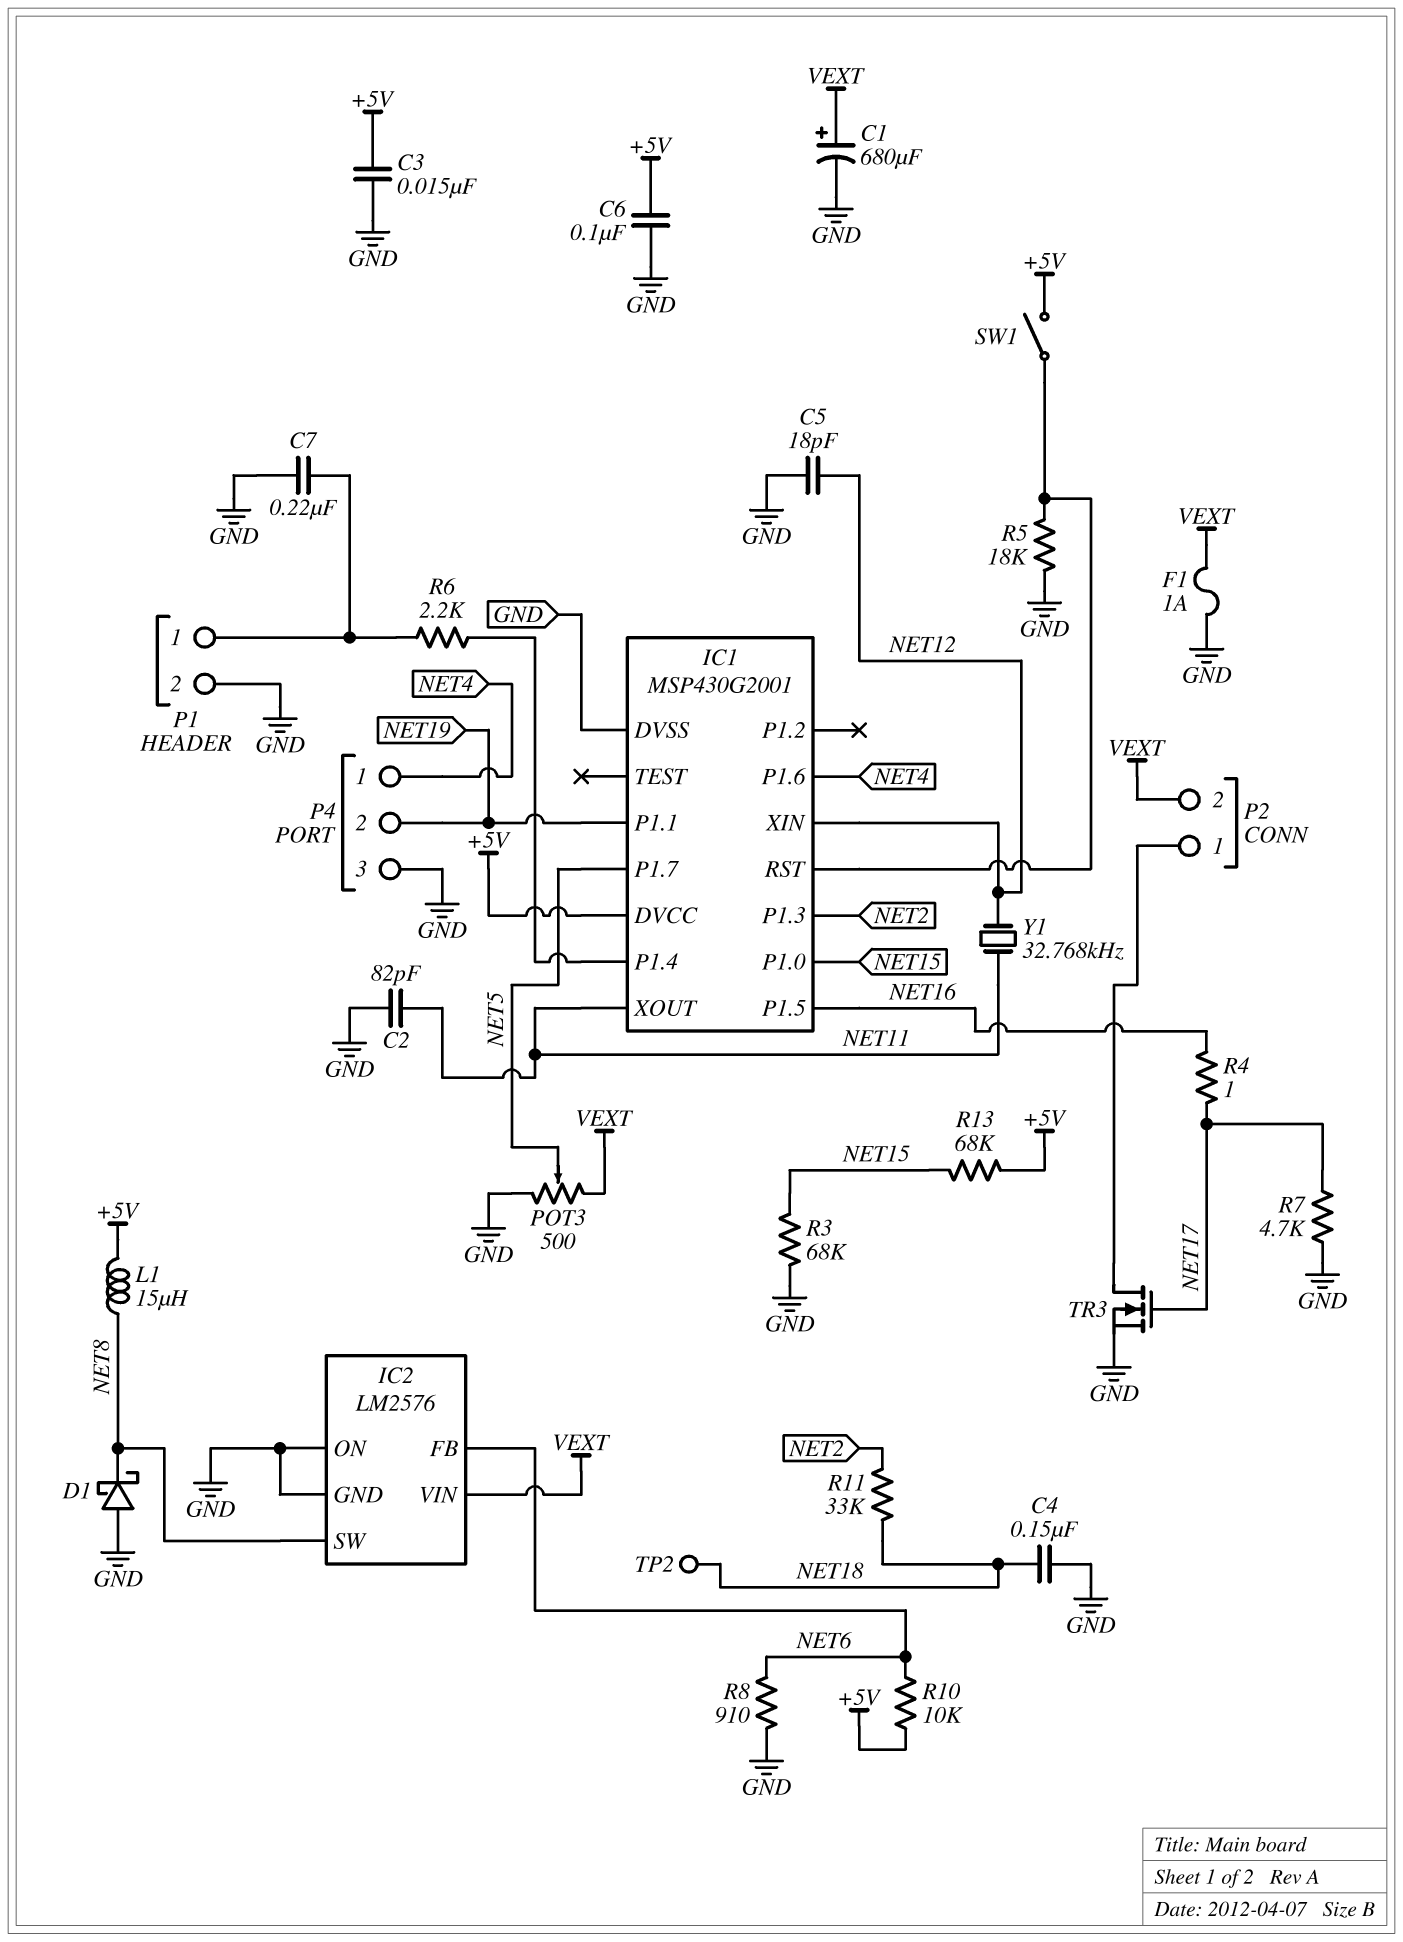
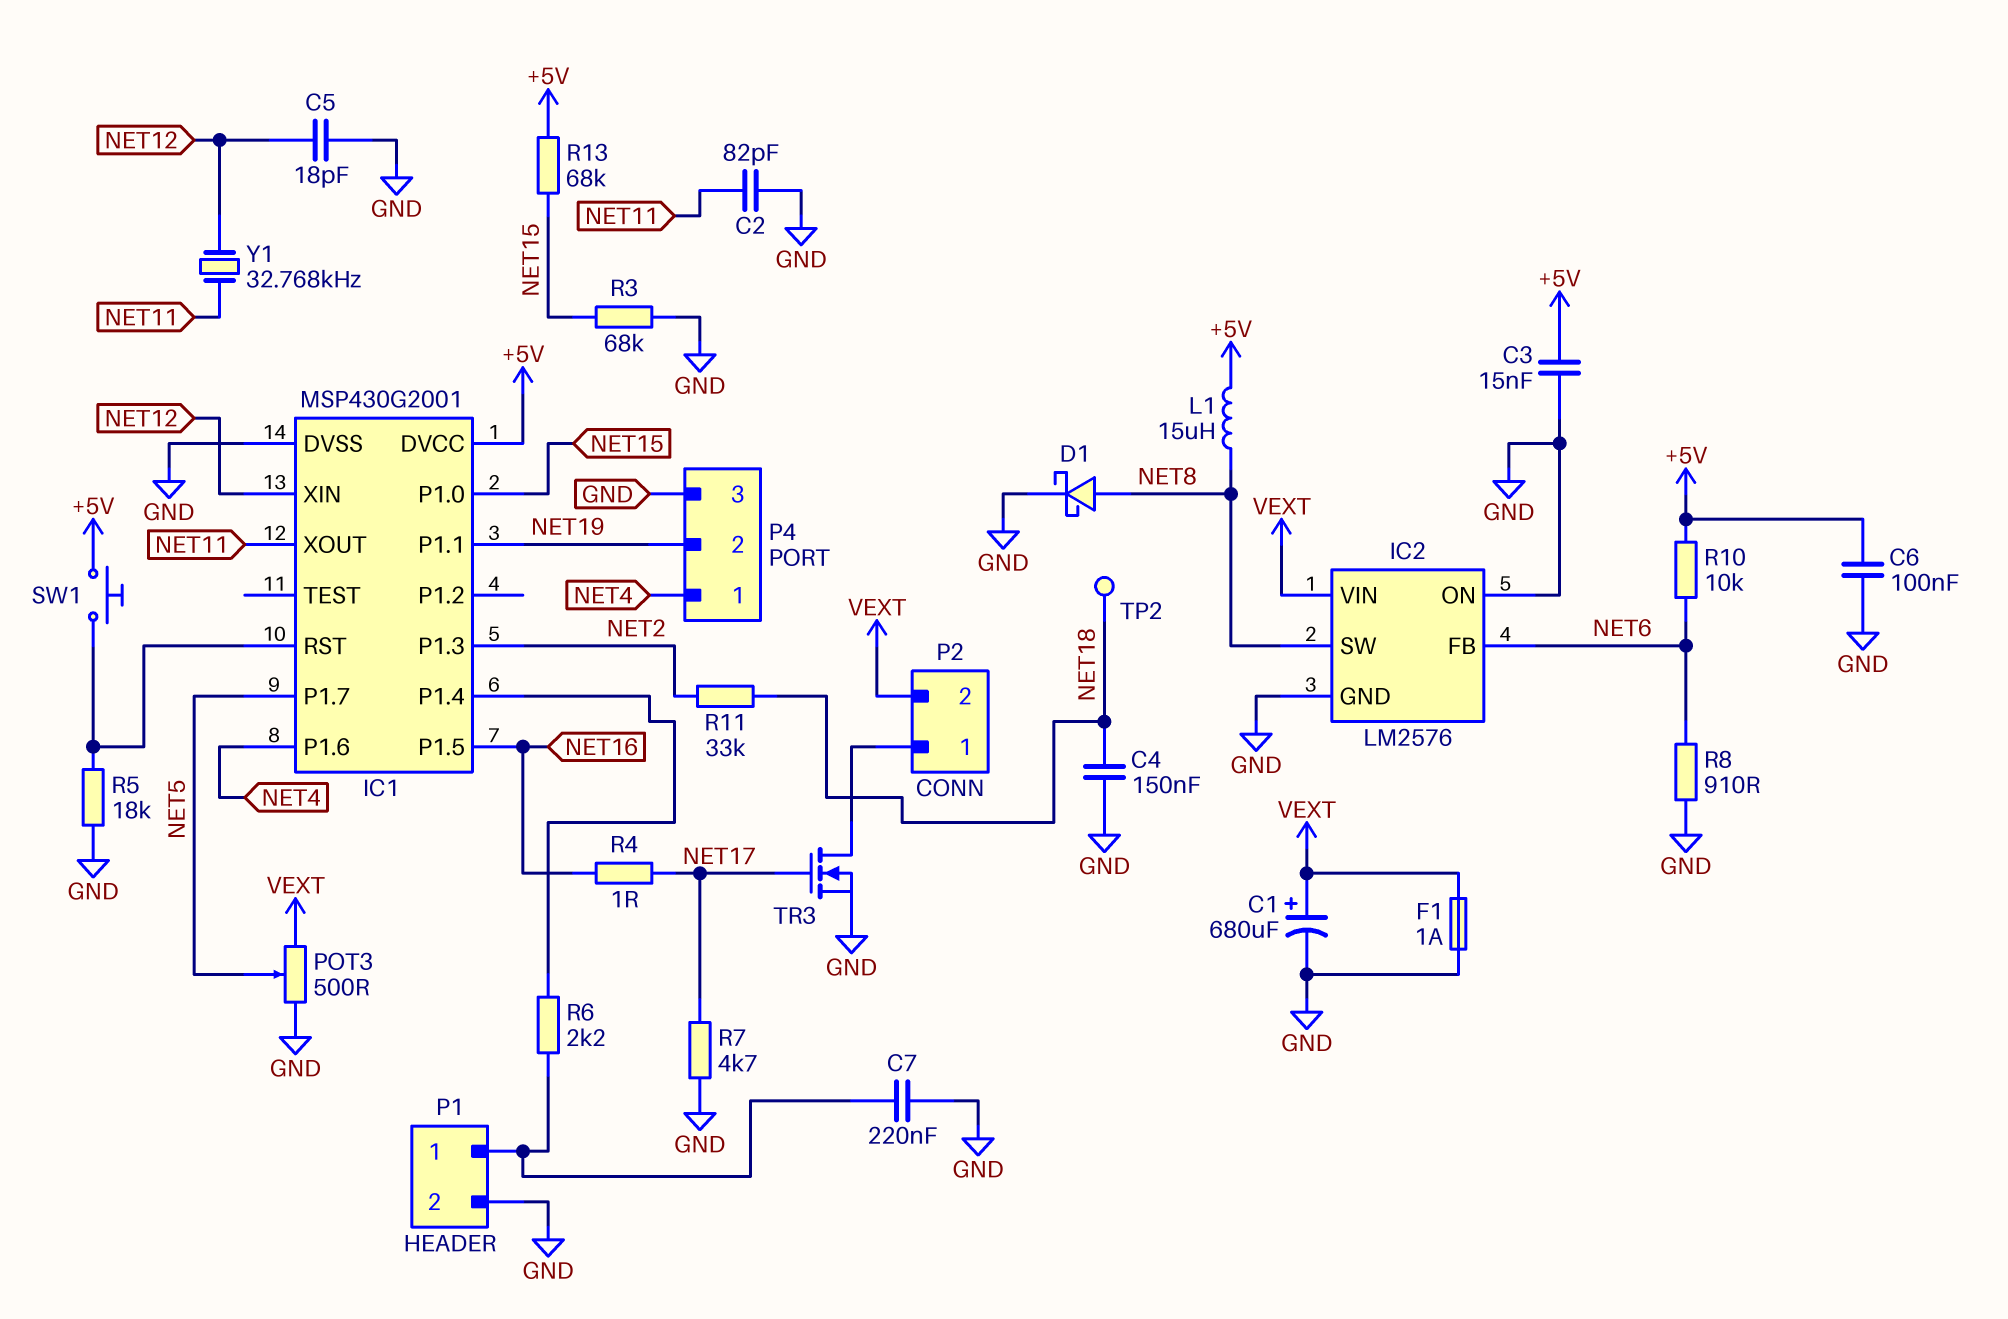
D1: schottky (A GND, K NET8) -> schottky (A NET8, K GND)
SW1: switch (+5V, IC1/RST) -> button (+5V, IC1/RST)

